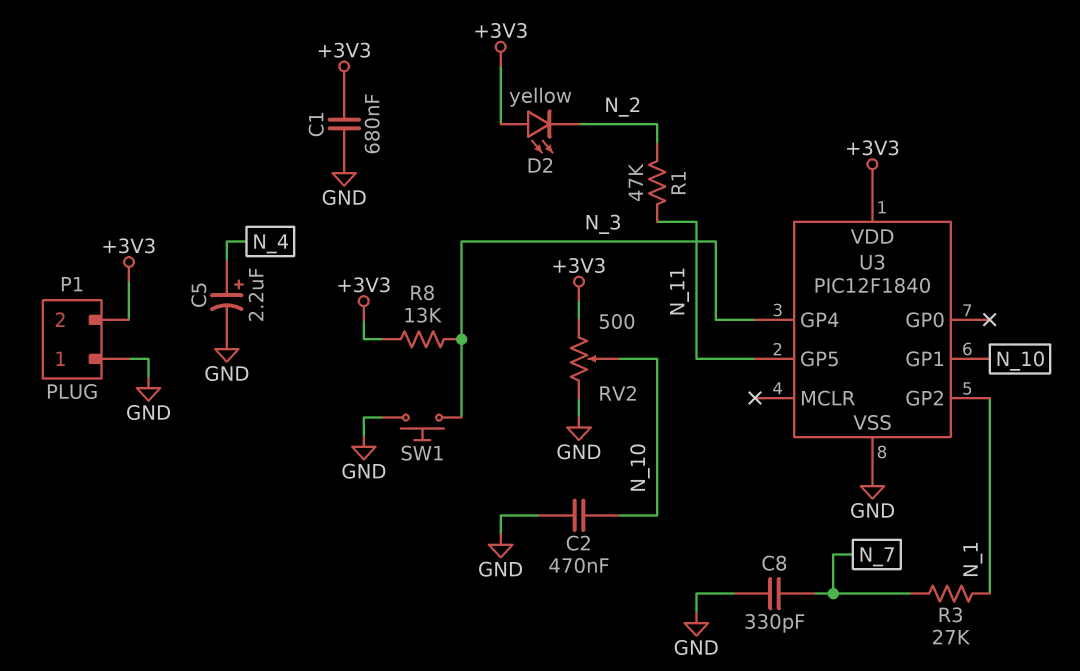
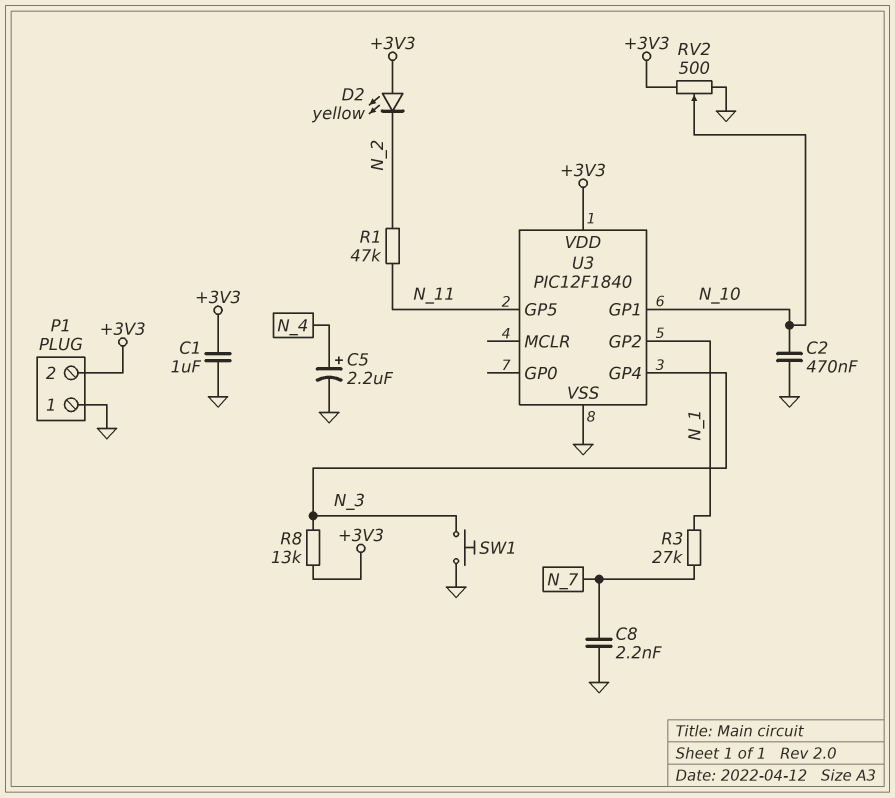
C1: 680nF (+3V3, GND) -> 1uF (+3V3, GND)
C8: 330pF (GND, N_7) -> 2.2nF (GND, N_7)

